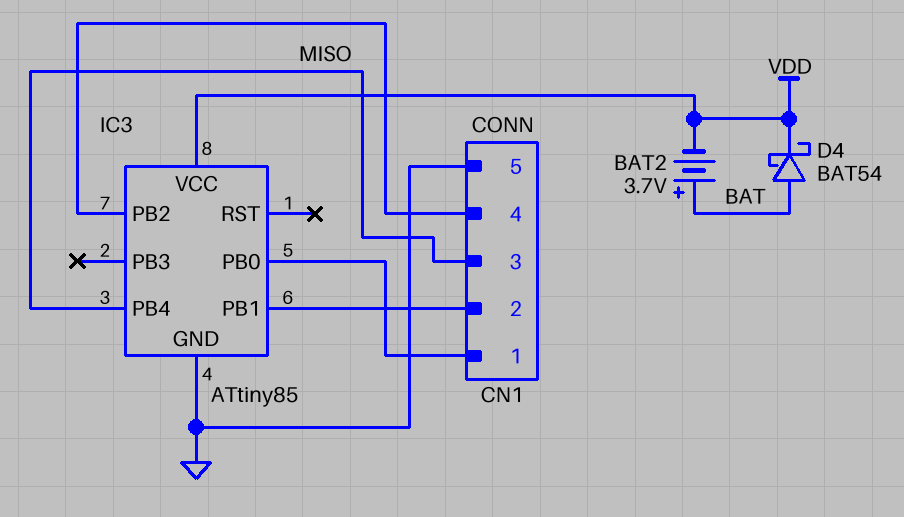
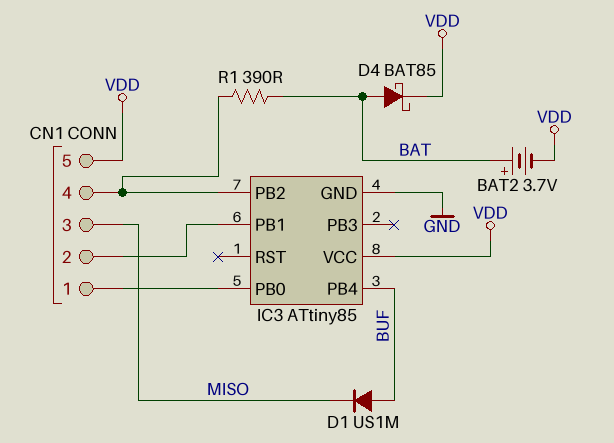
CN1 pin 5: GND -> VDD
D1: none -> diode US1M (A BUF, K MISO)
D4: schottky BAT54 (A BAT, K VDD) -> schottky BAT85 (A BAT, K VDD)
IC3 pin PB4: MISO -> BUF
R1: none -> 390 (BAT, CN1/4)

